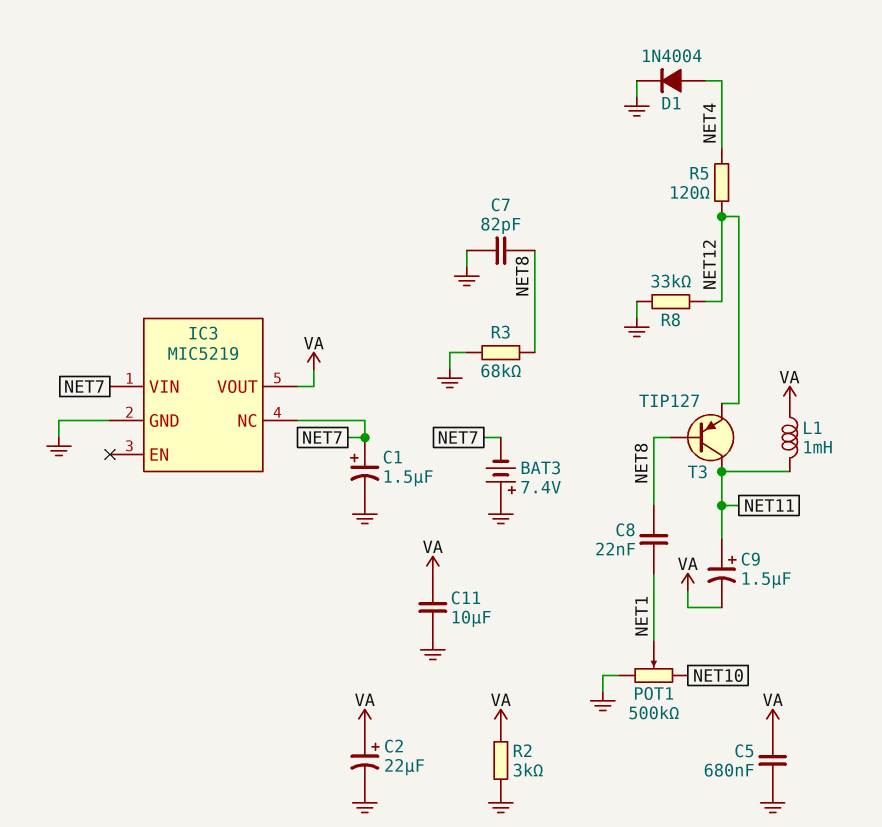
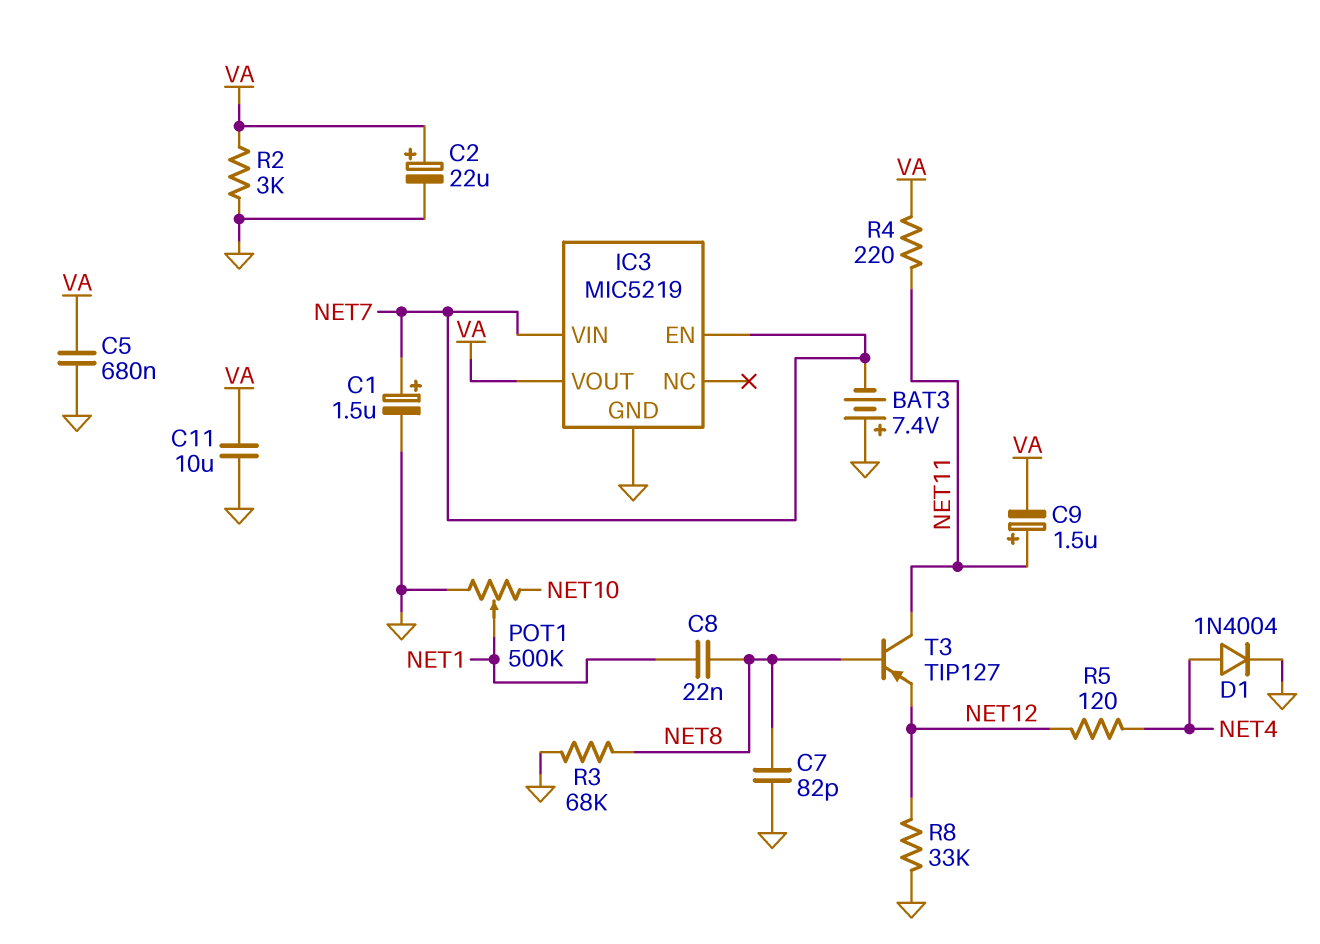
IC3 pin EN: none -> NET7
IC3 pin NC: NET7 -> none
L1: 1mH (NET11, VA) -> none
R4: none -> 220 (NET11, VA)

